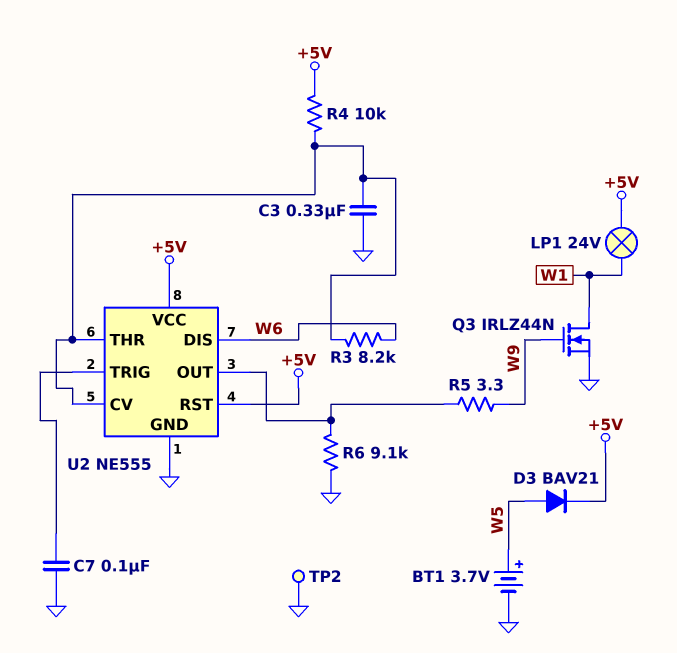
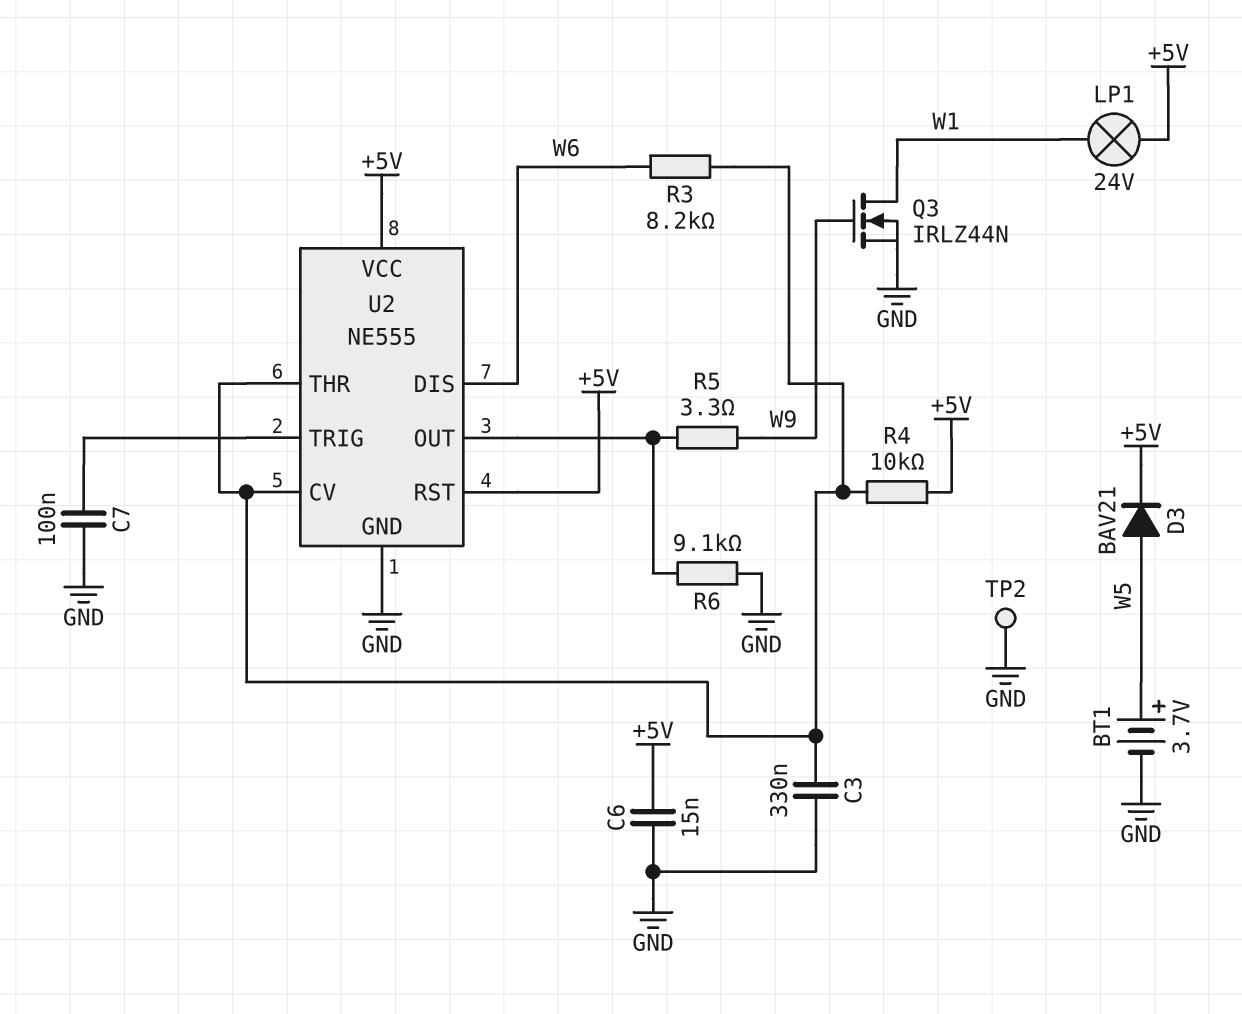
C6: none -> 15nF (+5V, GND)

